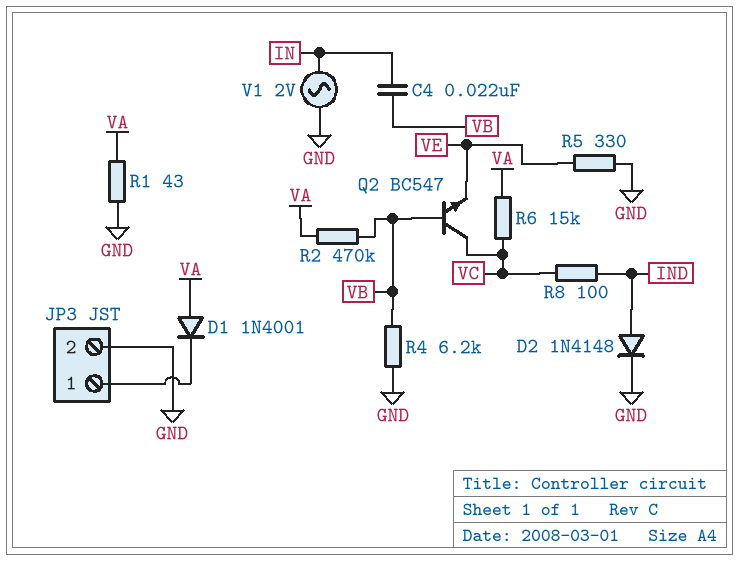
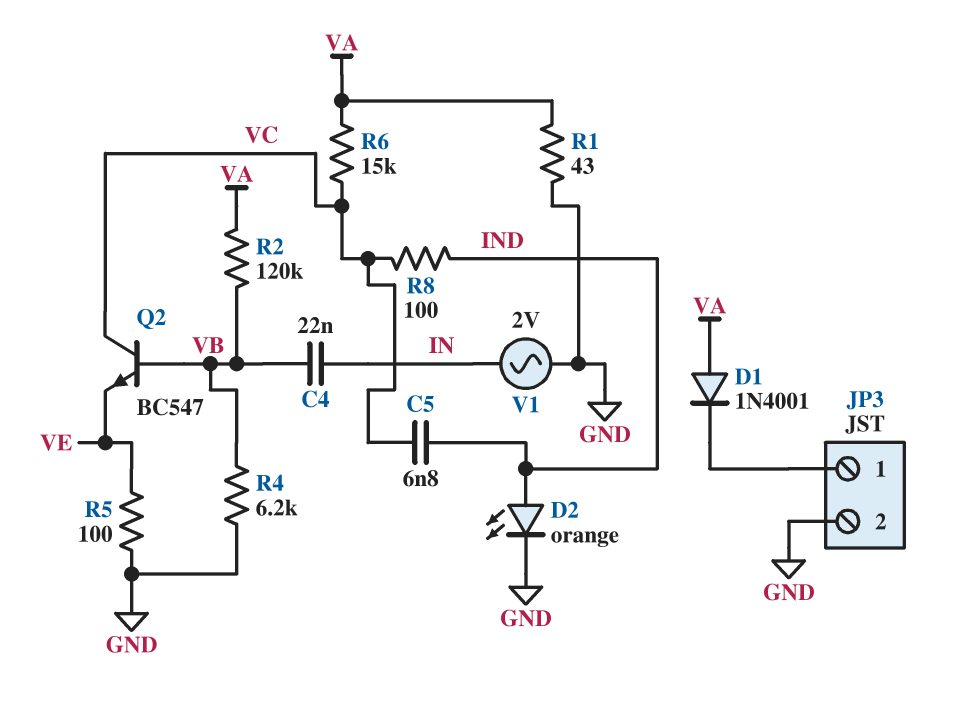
C5: none -> 6.8nF (IND, VC)
D2: diode 1N4148 (A IND, K GND) -> LED orange (A IND, K GND)
R2: 470k (VA, VB) -> 120k (VA, VB)
R5: 330 (GND, VE) -> 100 (GND, VE)

